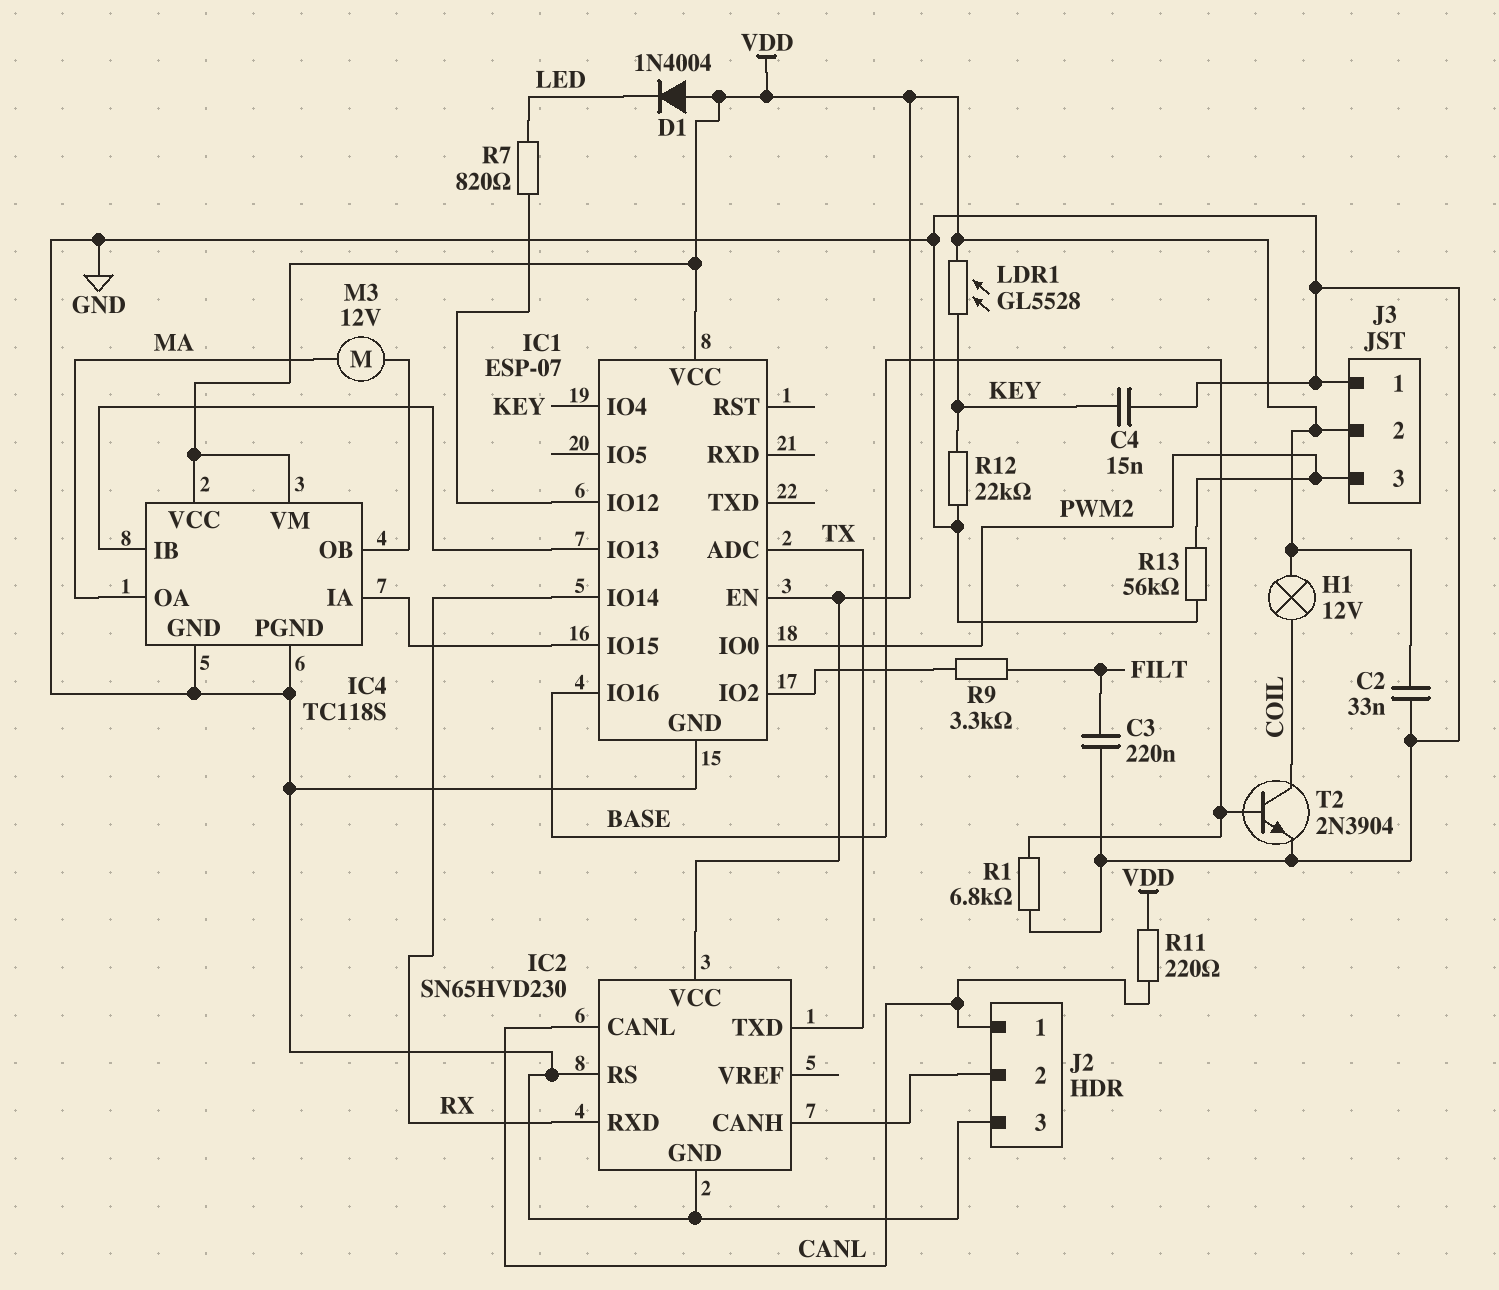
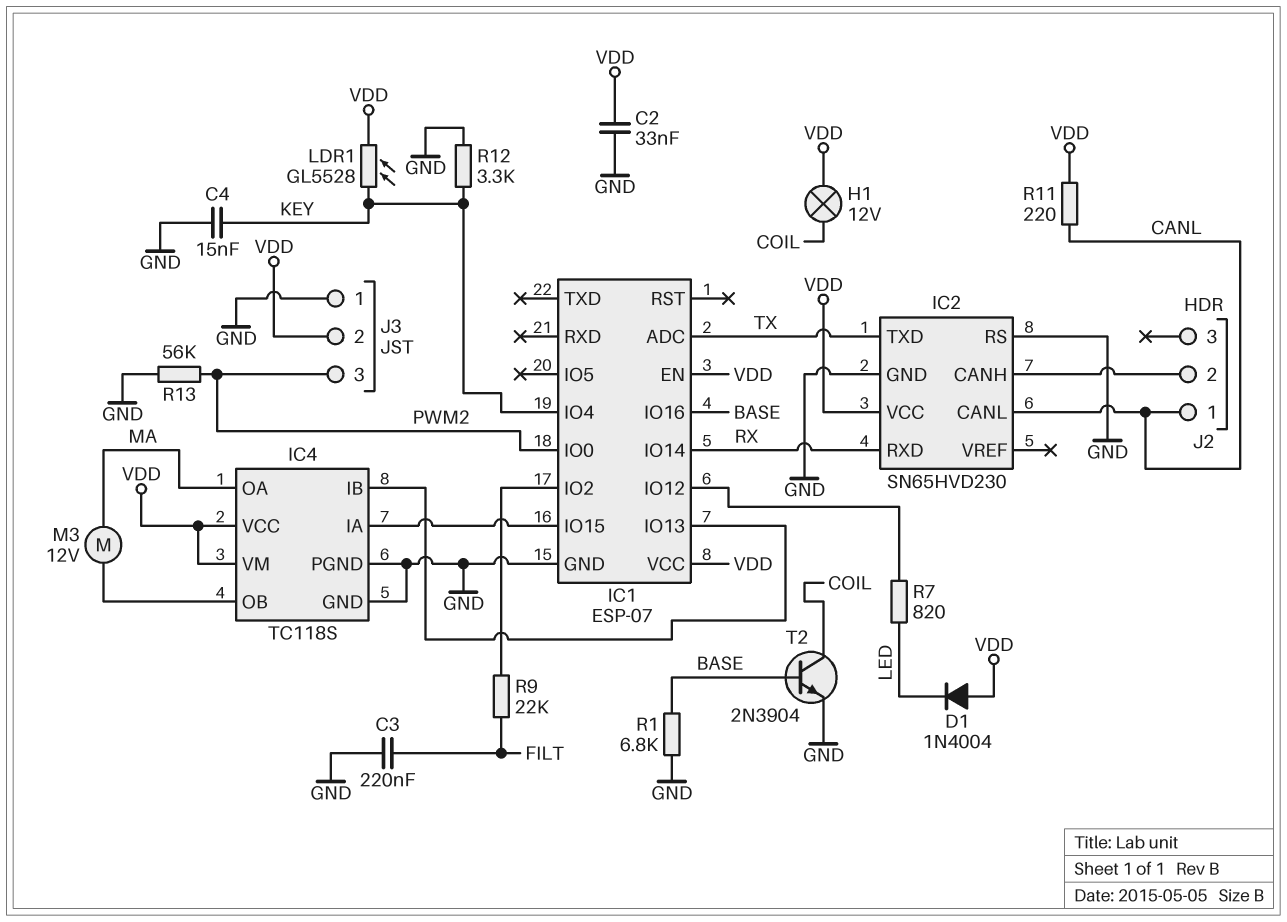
J2 pin 3: GND -> none
R9: 3.3k (FILT, IC1/IO2) -> 22k (FILT, IC1/IO2)
R12: 22k (GND, KEY) -> 3.3k (GND, KEY)

